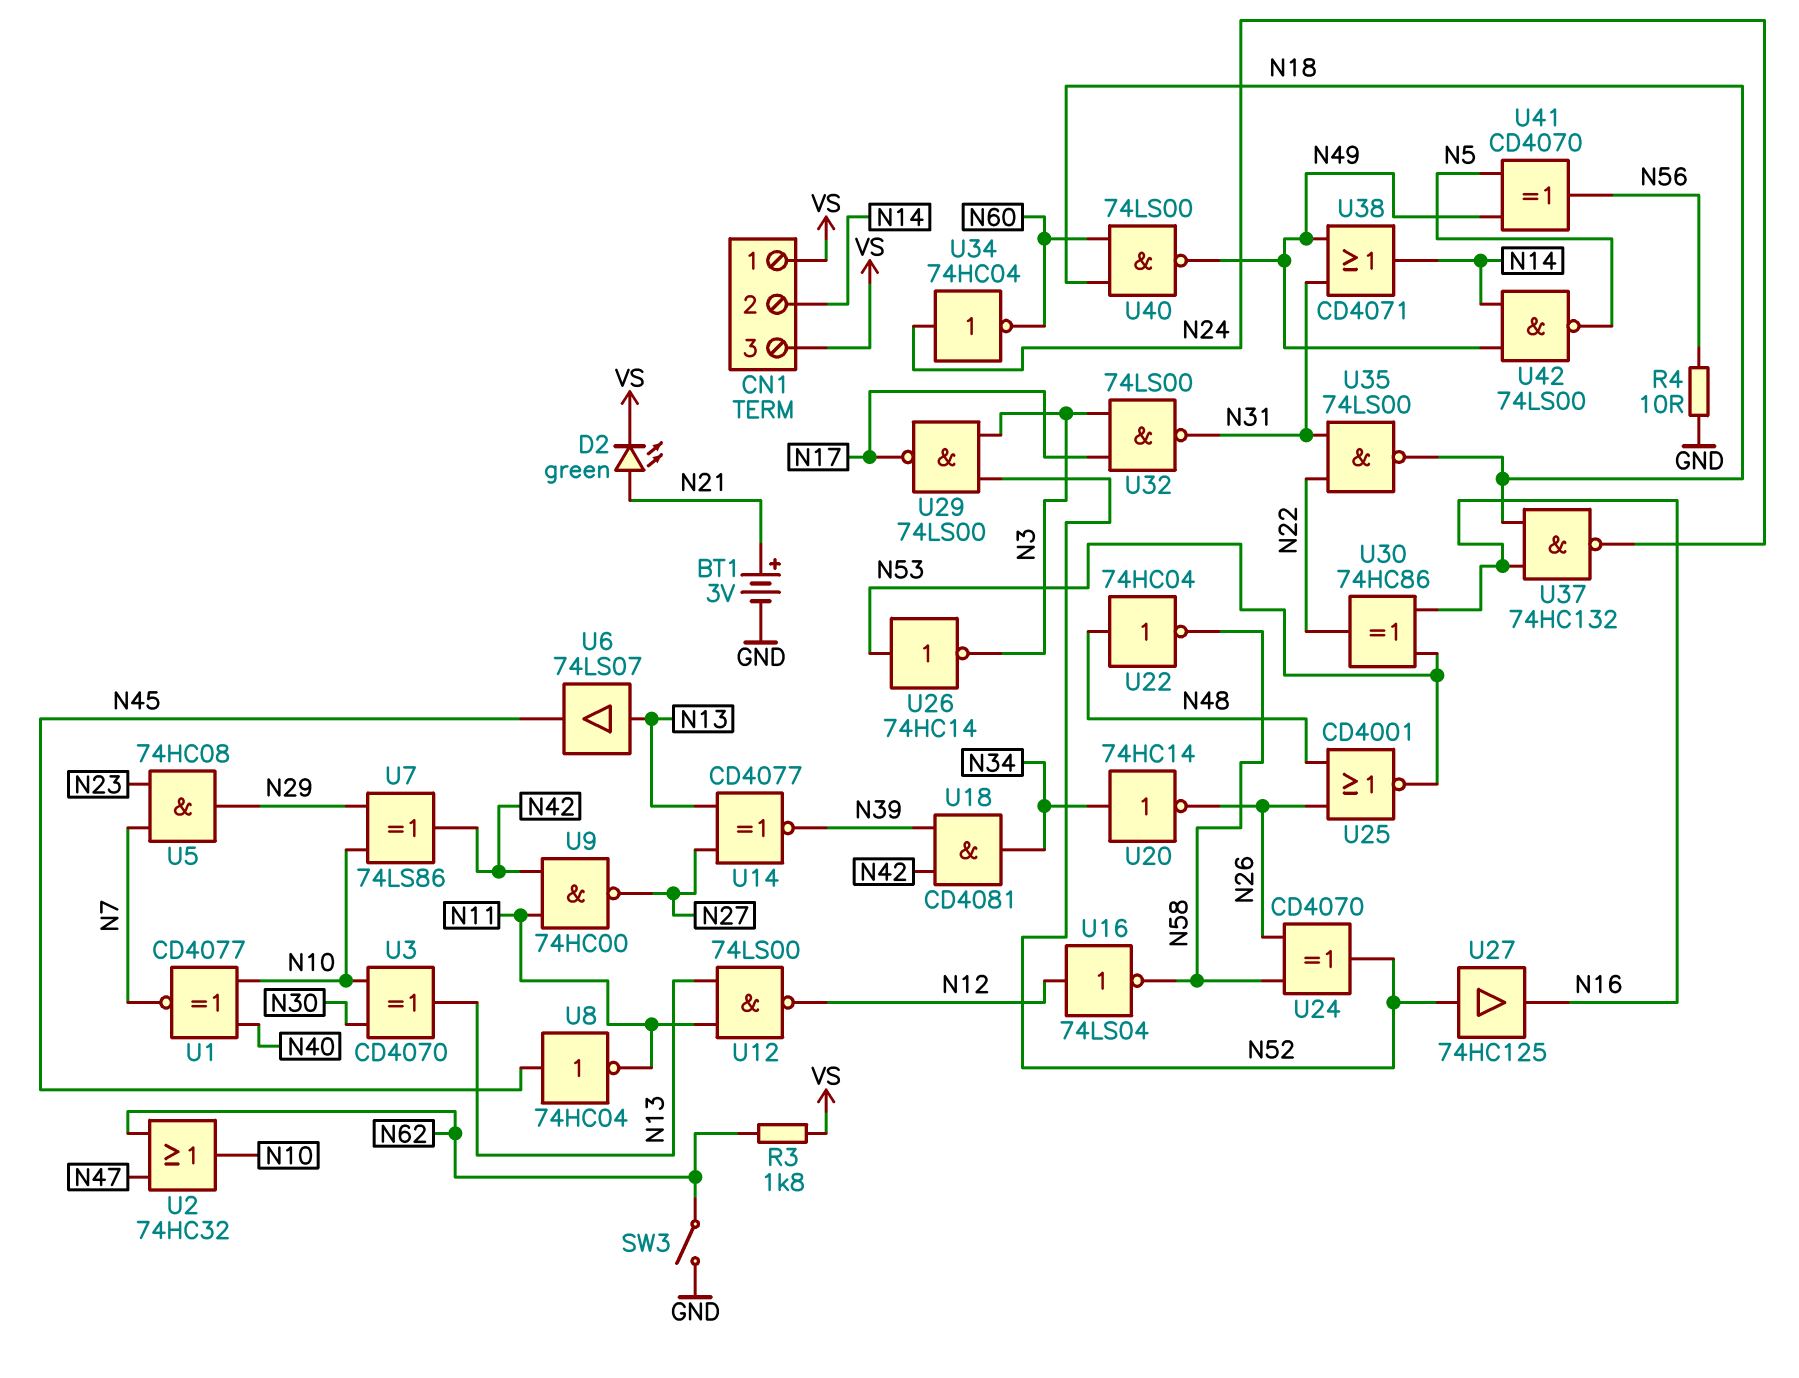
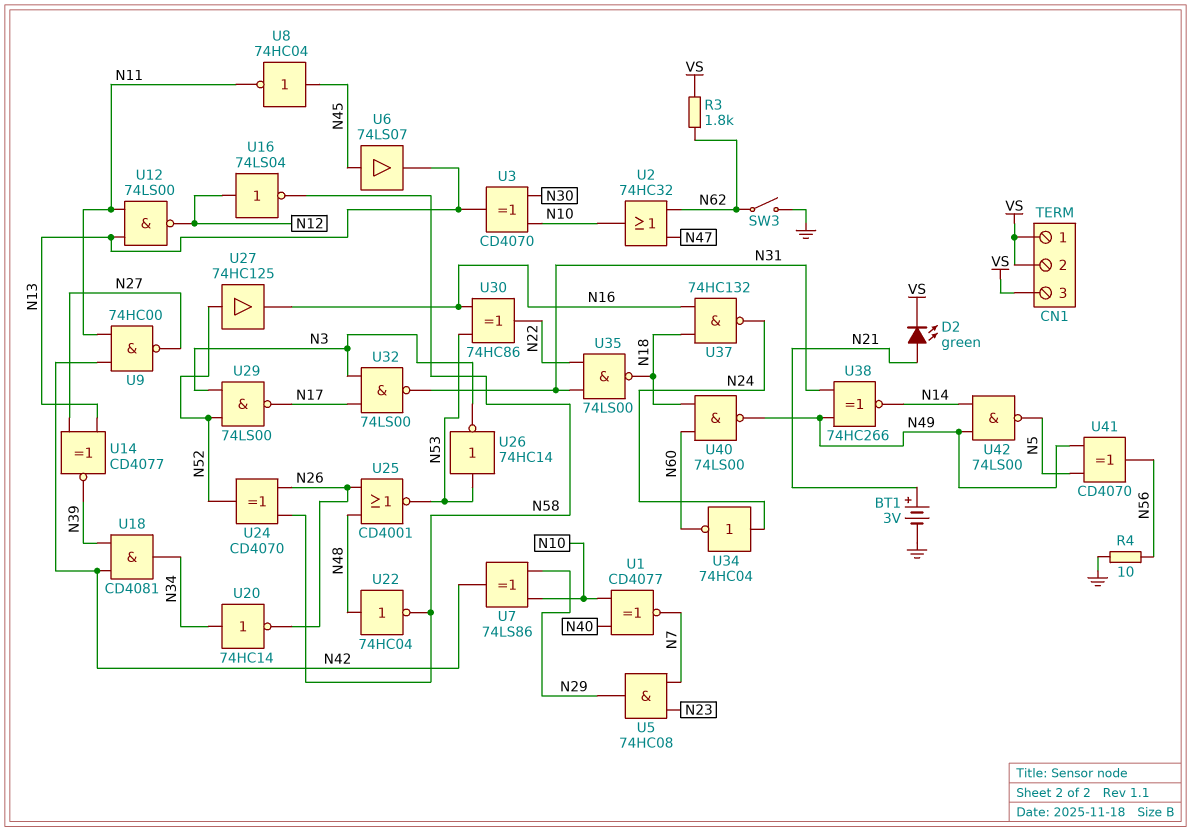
CN1 pin 2: N14 -> VS
U6: buffer 74LS07 (in N13, out N45) -> buffer 74LS07 (in N45, out N13)
U38: OR CD4071 (in N31, in N49, out N14) -> XNOR 74HC266 (in N31, in N49, out N14)

